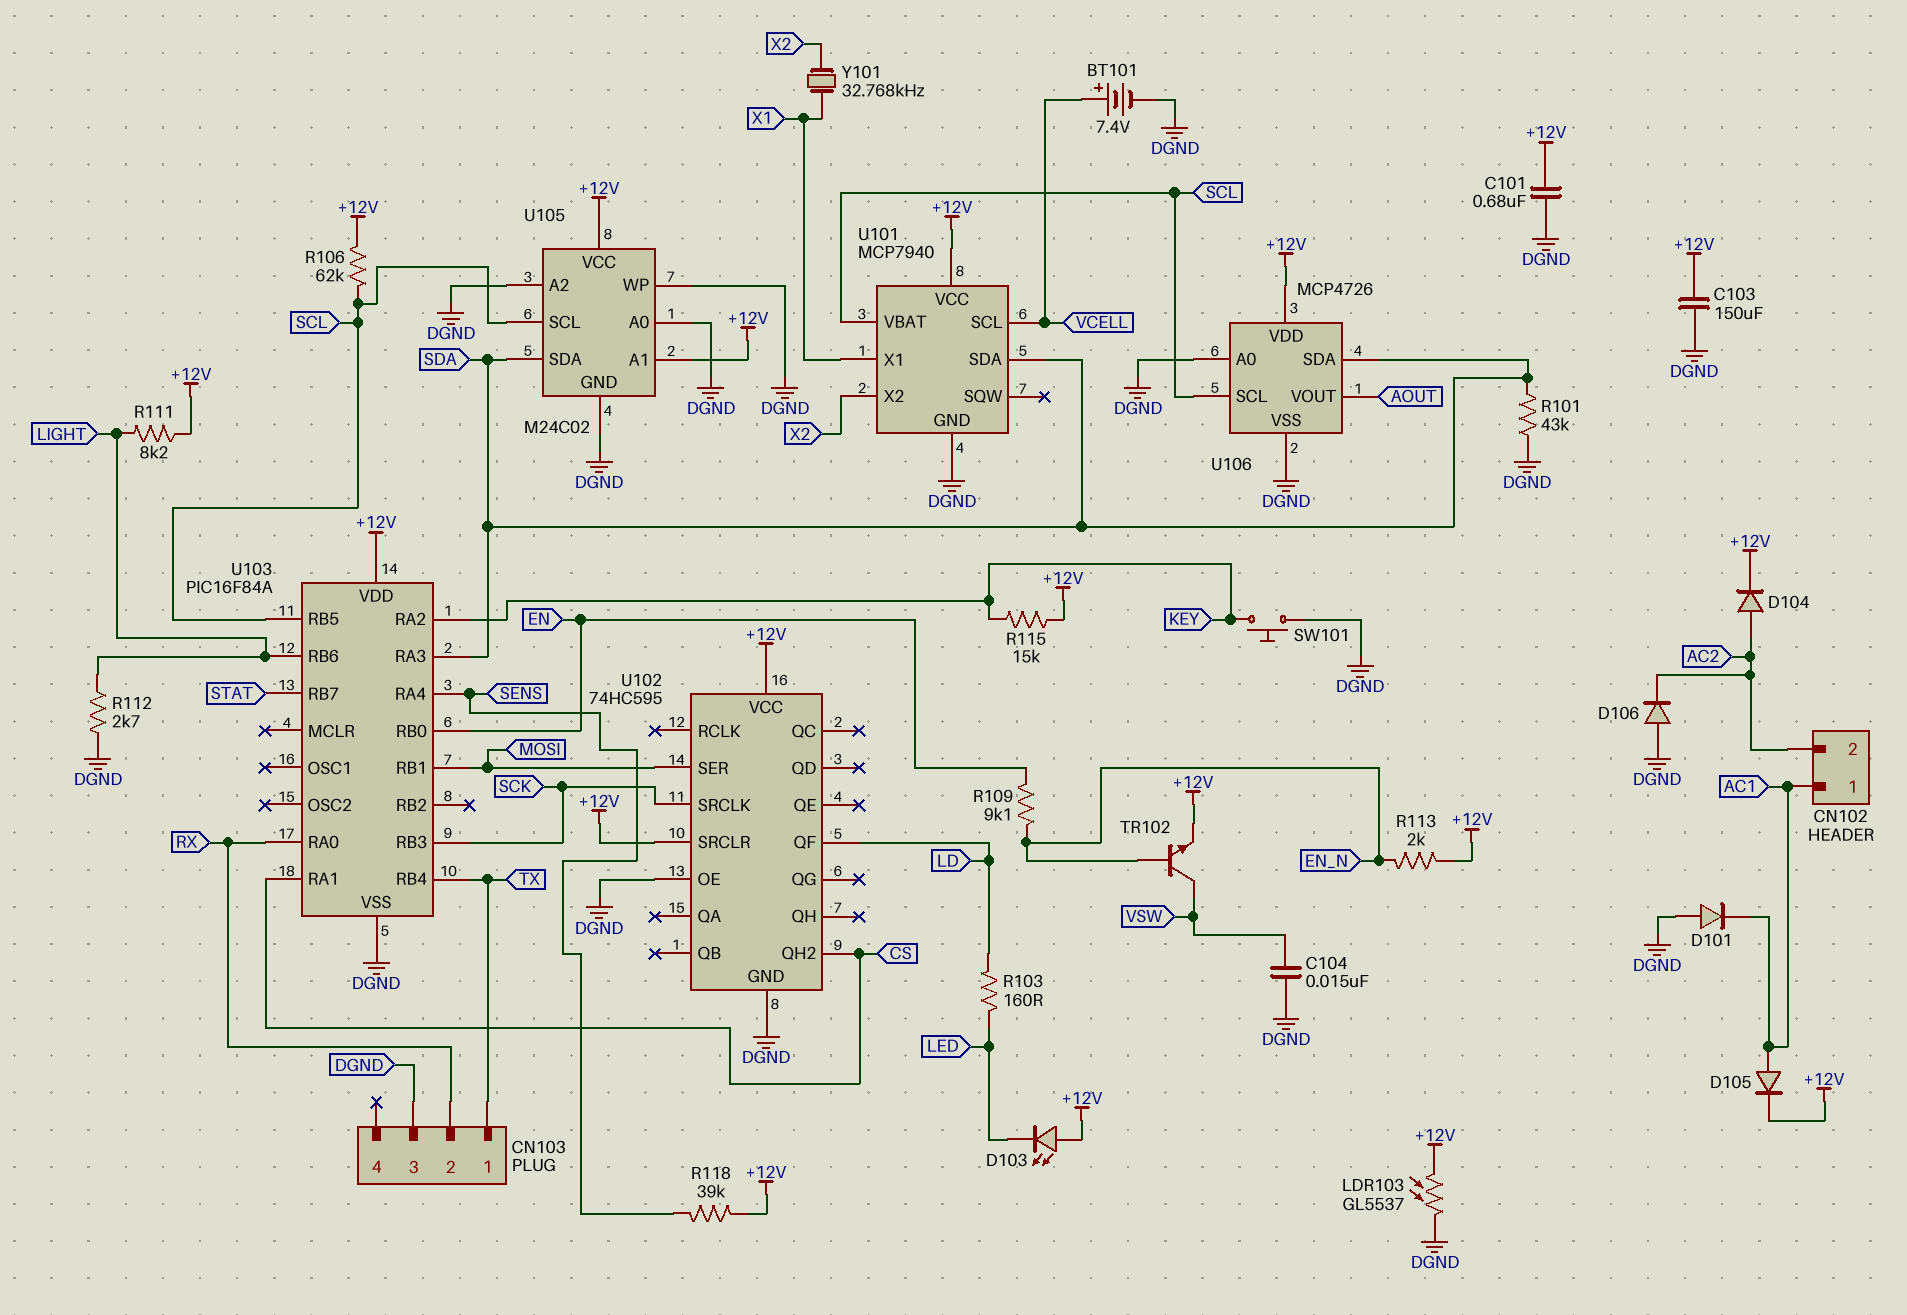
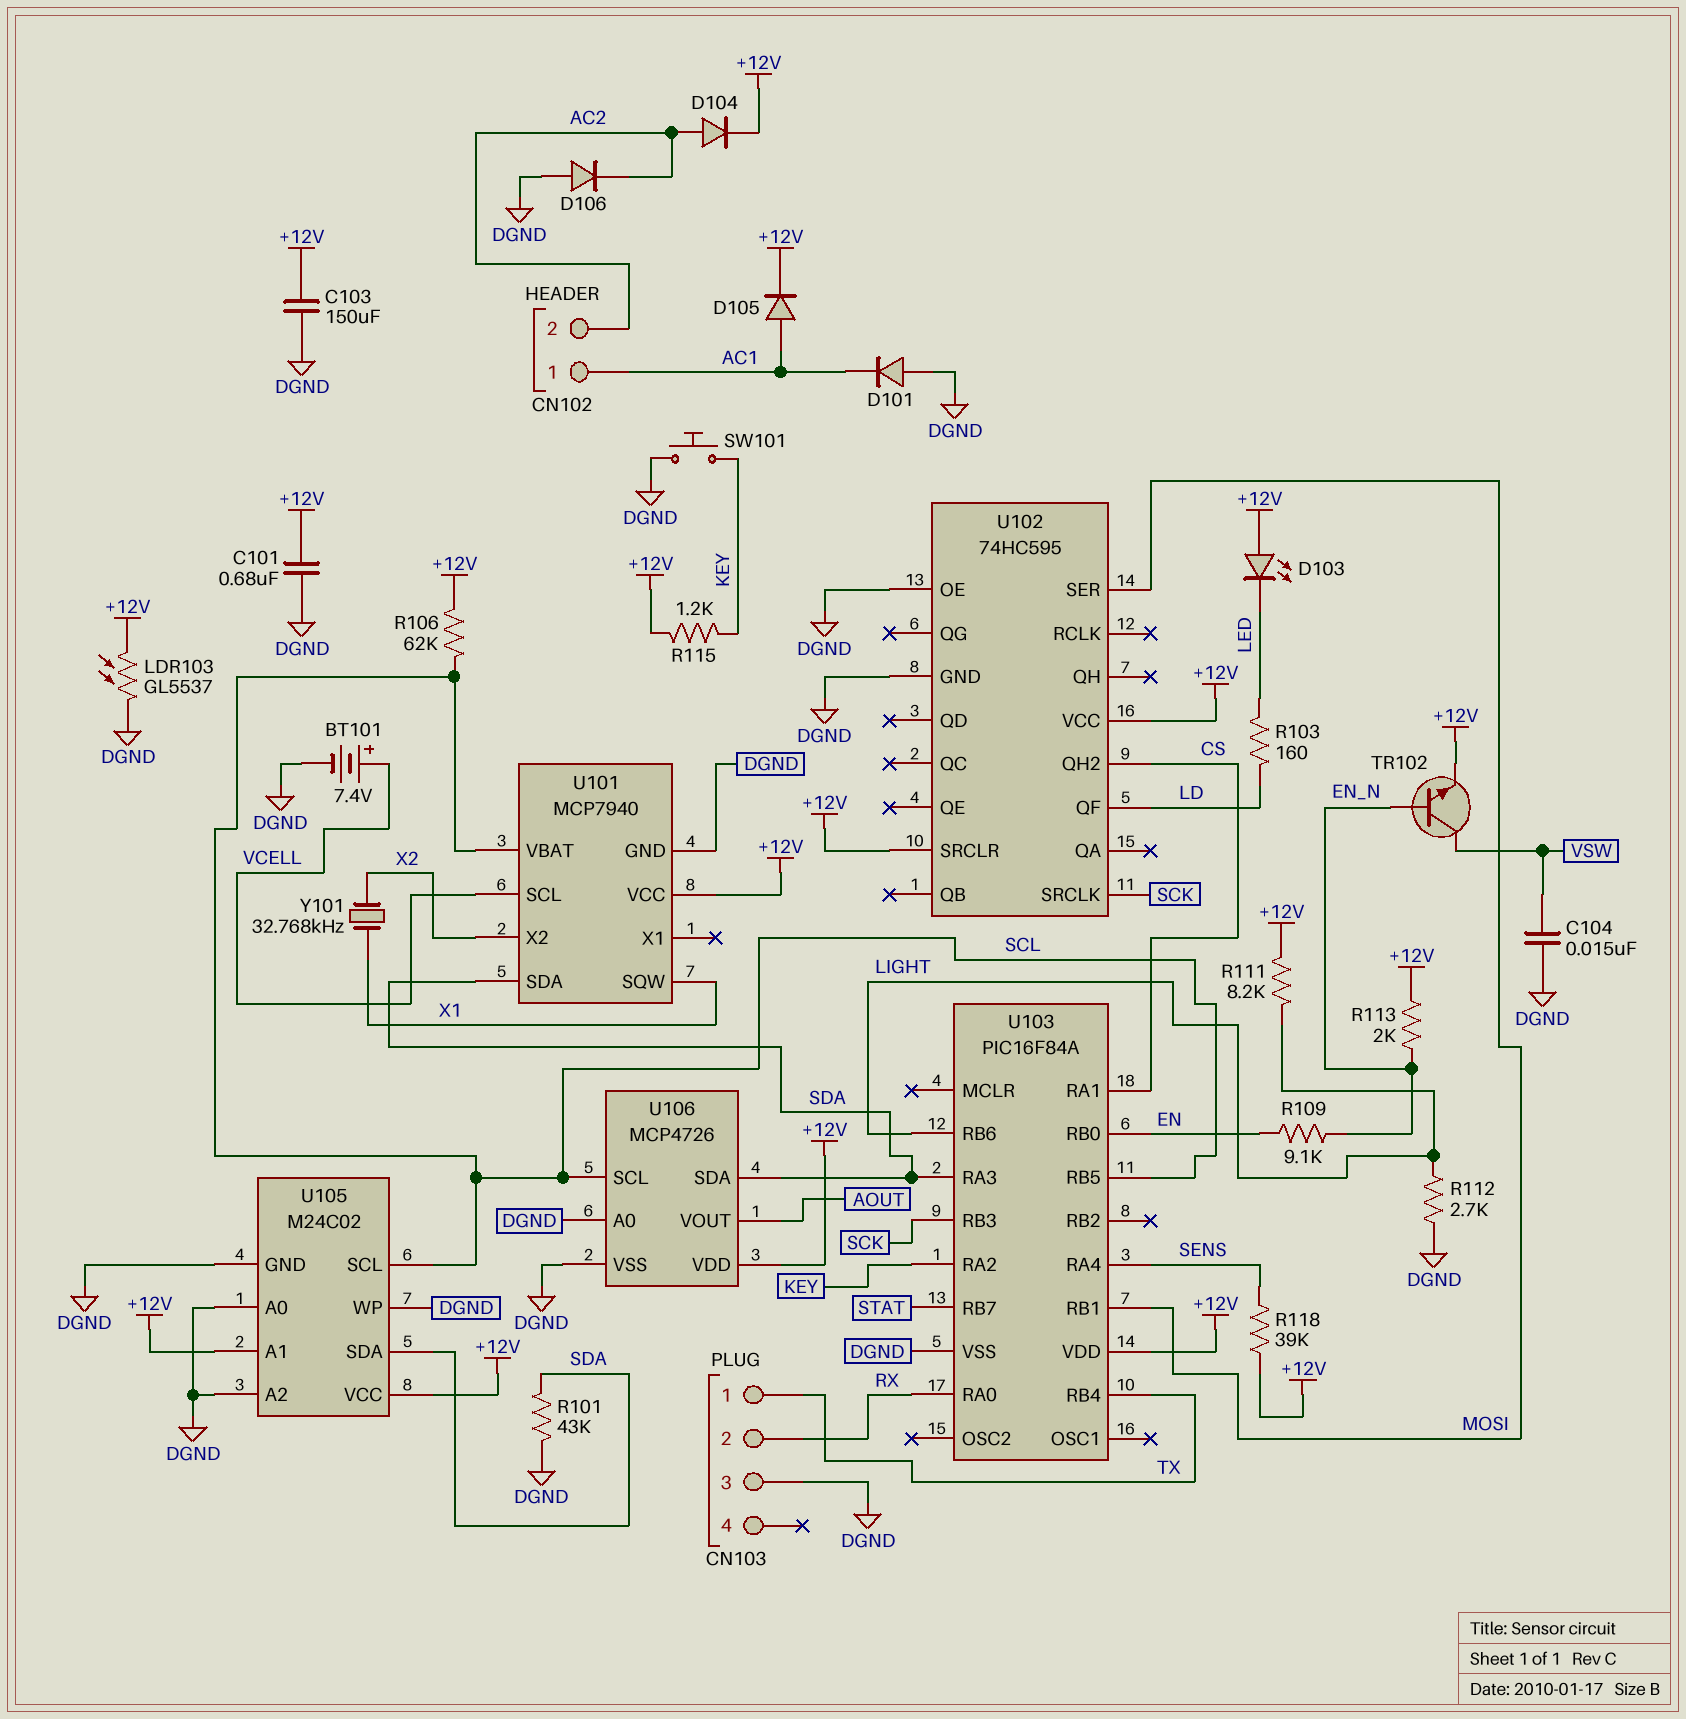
R115: 15k (+12V, KEY) -> 1.2k (+12V, KEY)
U101 pin SQW: none -> X1
U101 pin X1: X1 -> none

